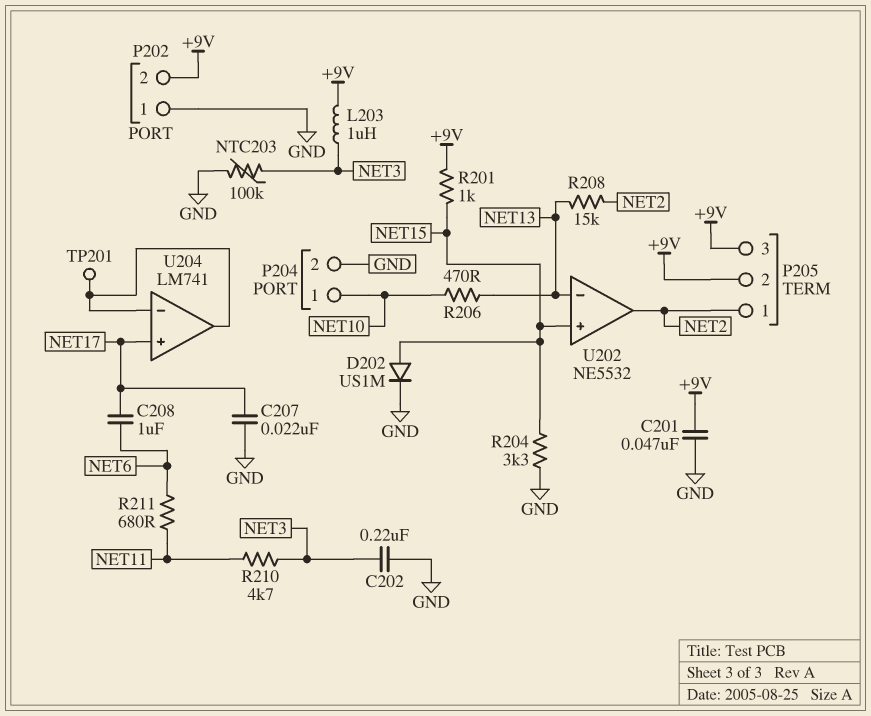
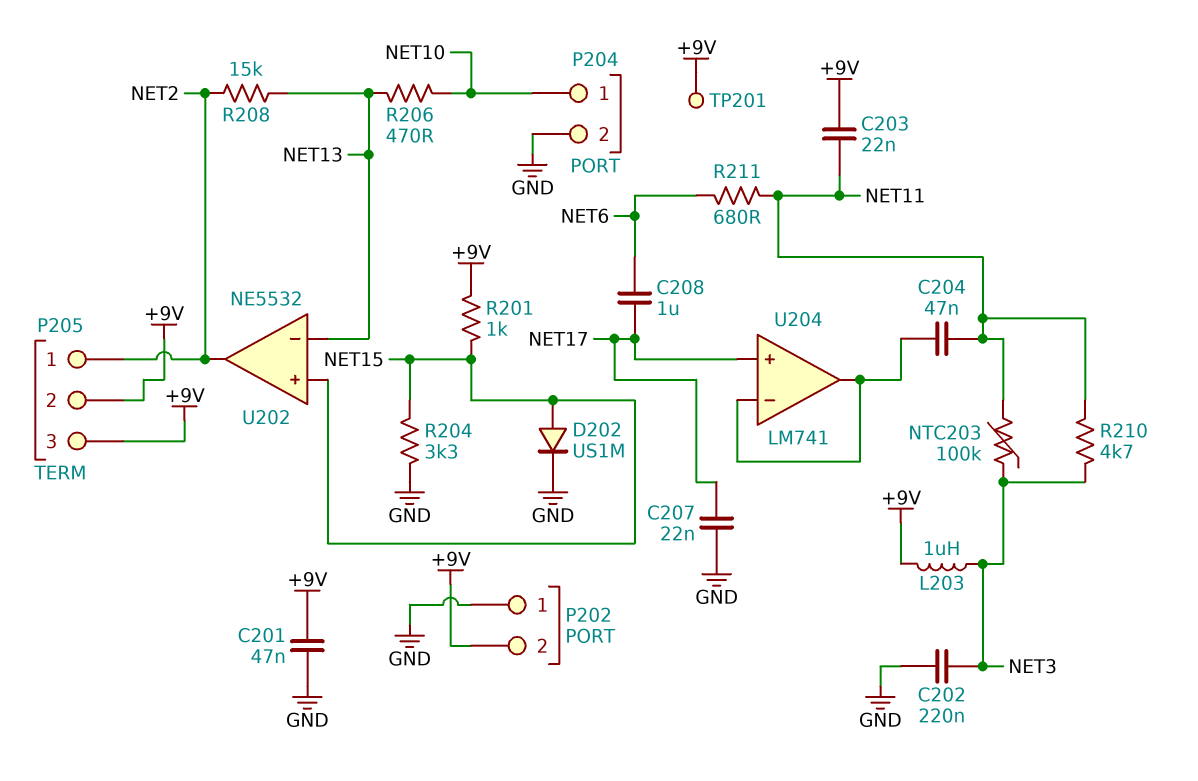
C203: none -> 22nF (+9V, NET11)
C204: none -> 47nF (NET11, U204/in-)
NTC203: 100k (GND, NET3) -> 100k (NET3, NET11)
TP201: test point (U204/in-) -> test point (+9V)

